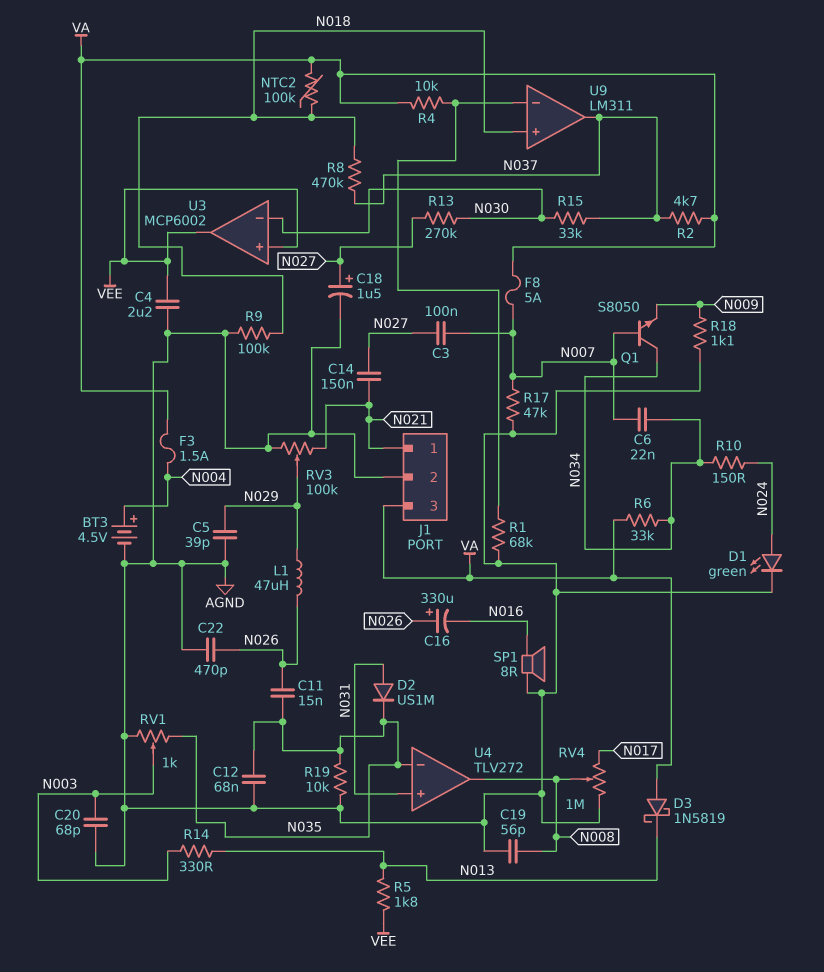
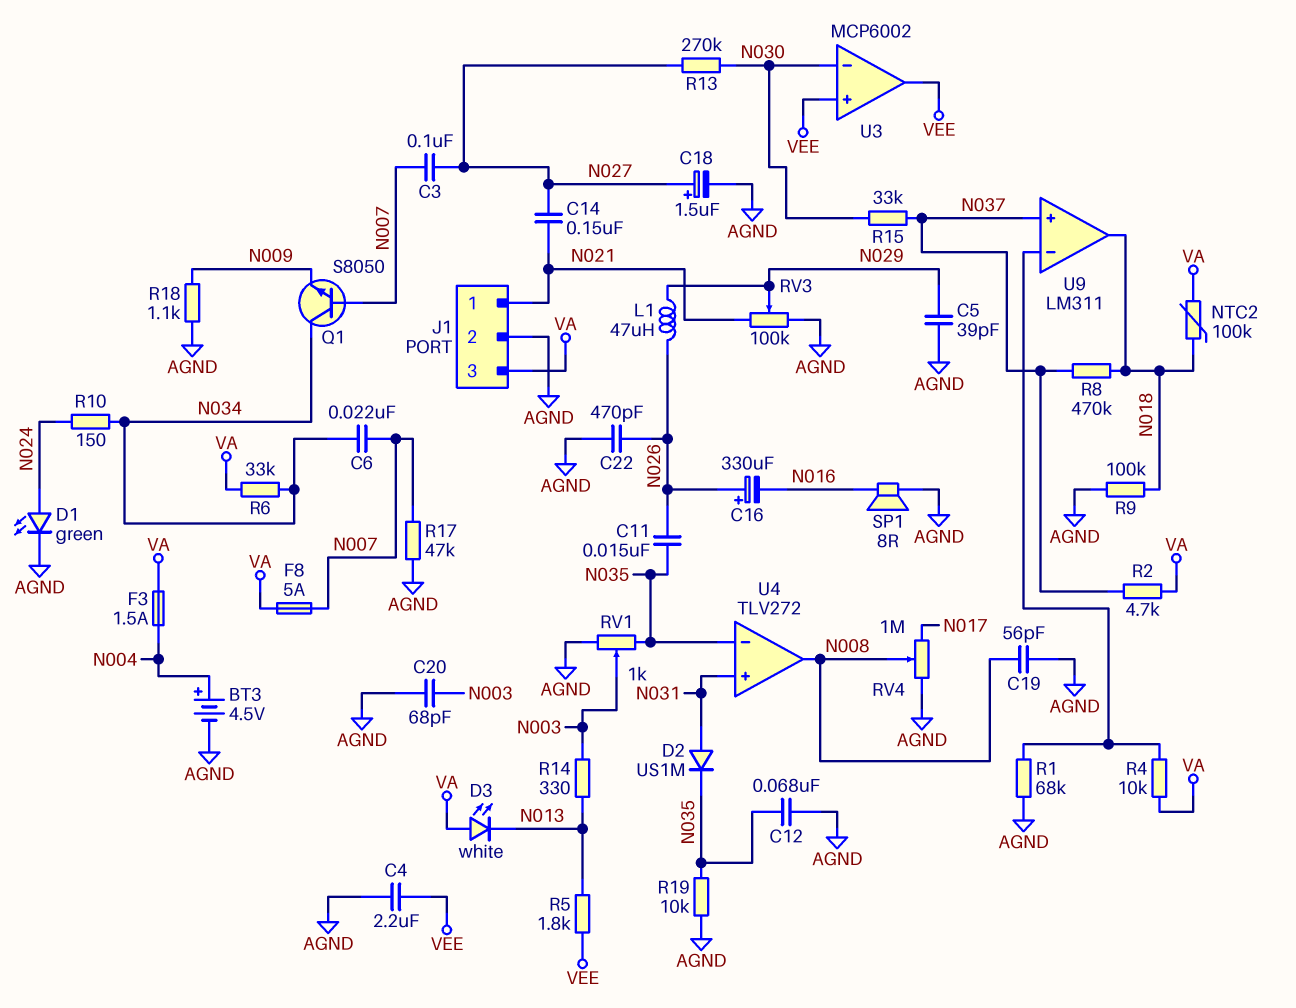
D3: schottky 1N5819 (A VA, K N013) -> LED white (A VA, K N013)
U9 pin in+: N018 -> N037
U9 pin out: N037 -> N018

